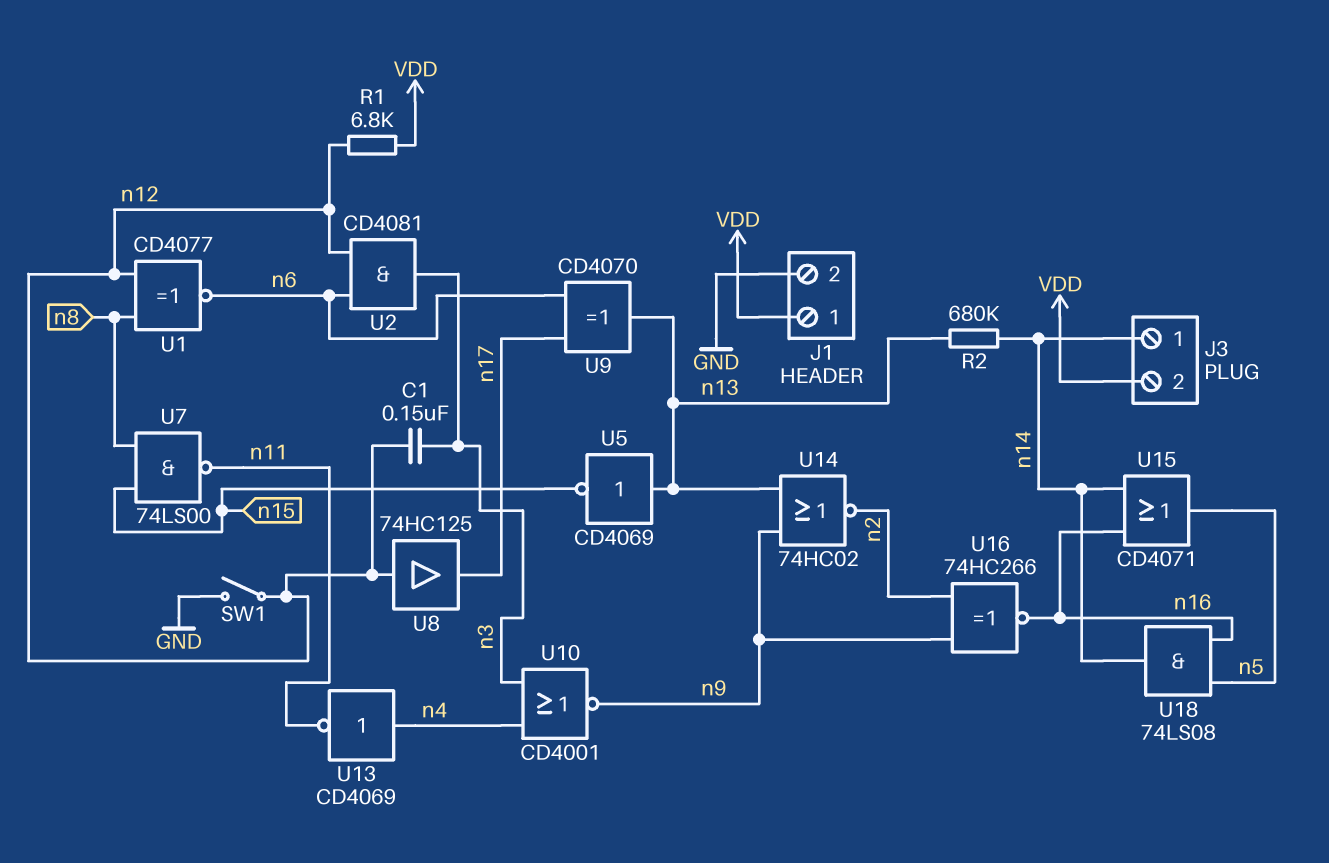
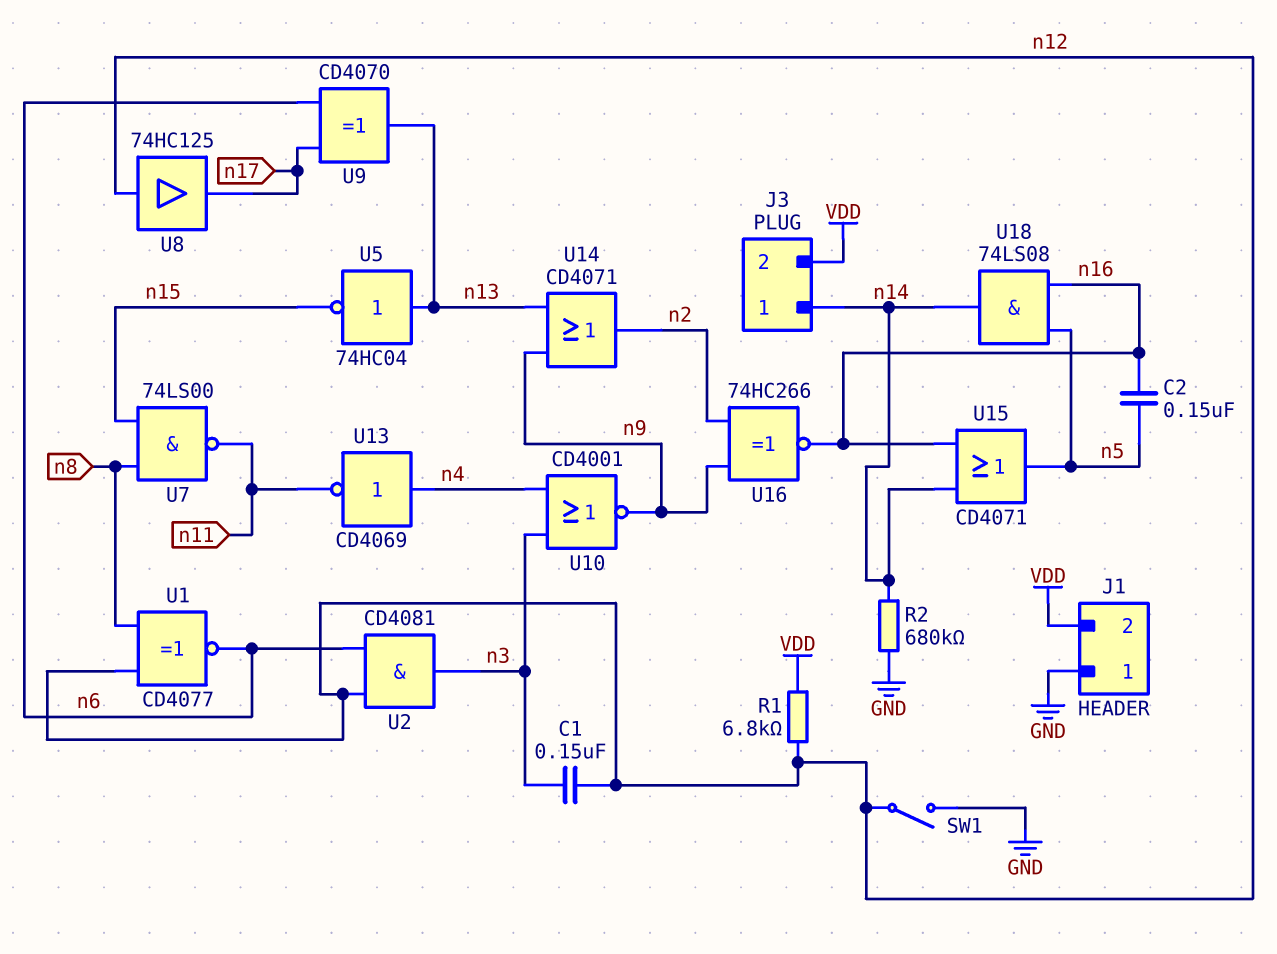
C2: none -> 150nF (n5, n16)
J1 pin 1: VDD -> GND
J1 pin 2: GND -> VDD
R2: 680k (n13, n14) -> 680k (GND, n14)
U5: NOT CD4069 (in n13, out n15) -> NOT 74HC04 (in n13, out n15)
U14: NOR 74HC02 (in n9, in n13, out n2) -> OR CD4071 (in n9, in n13, out n2)

